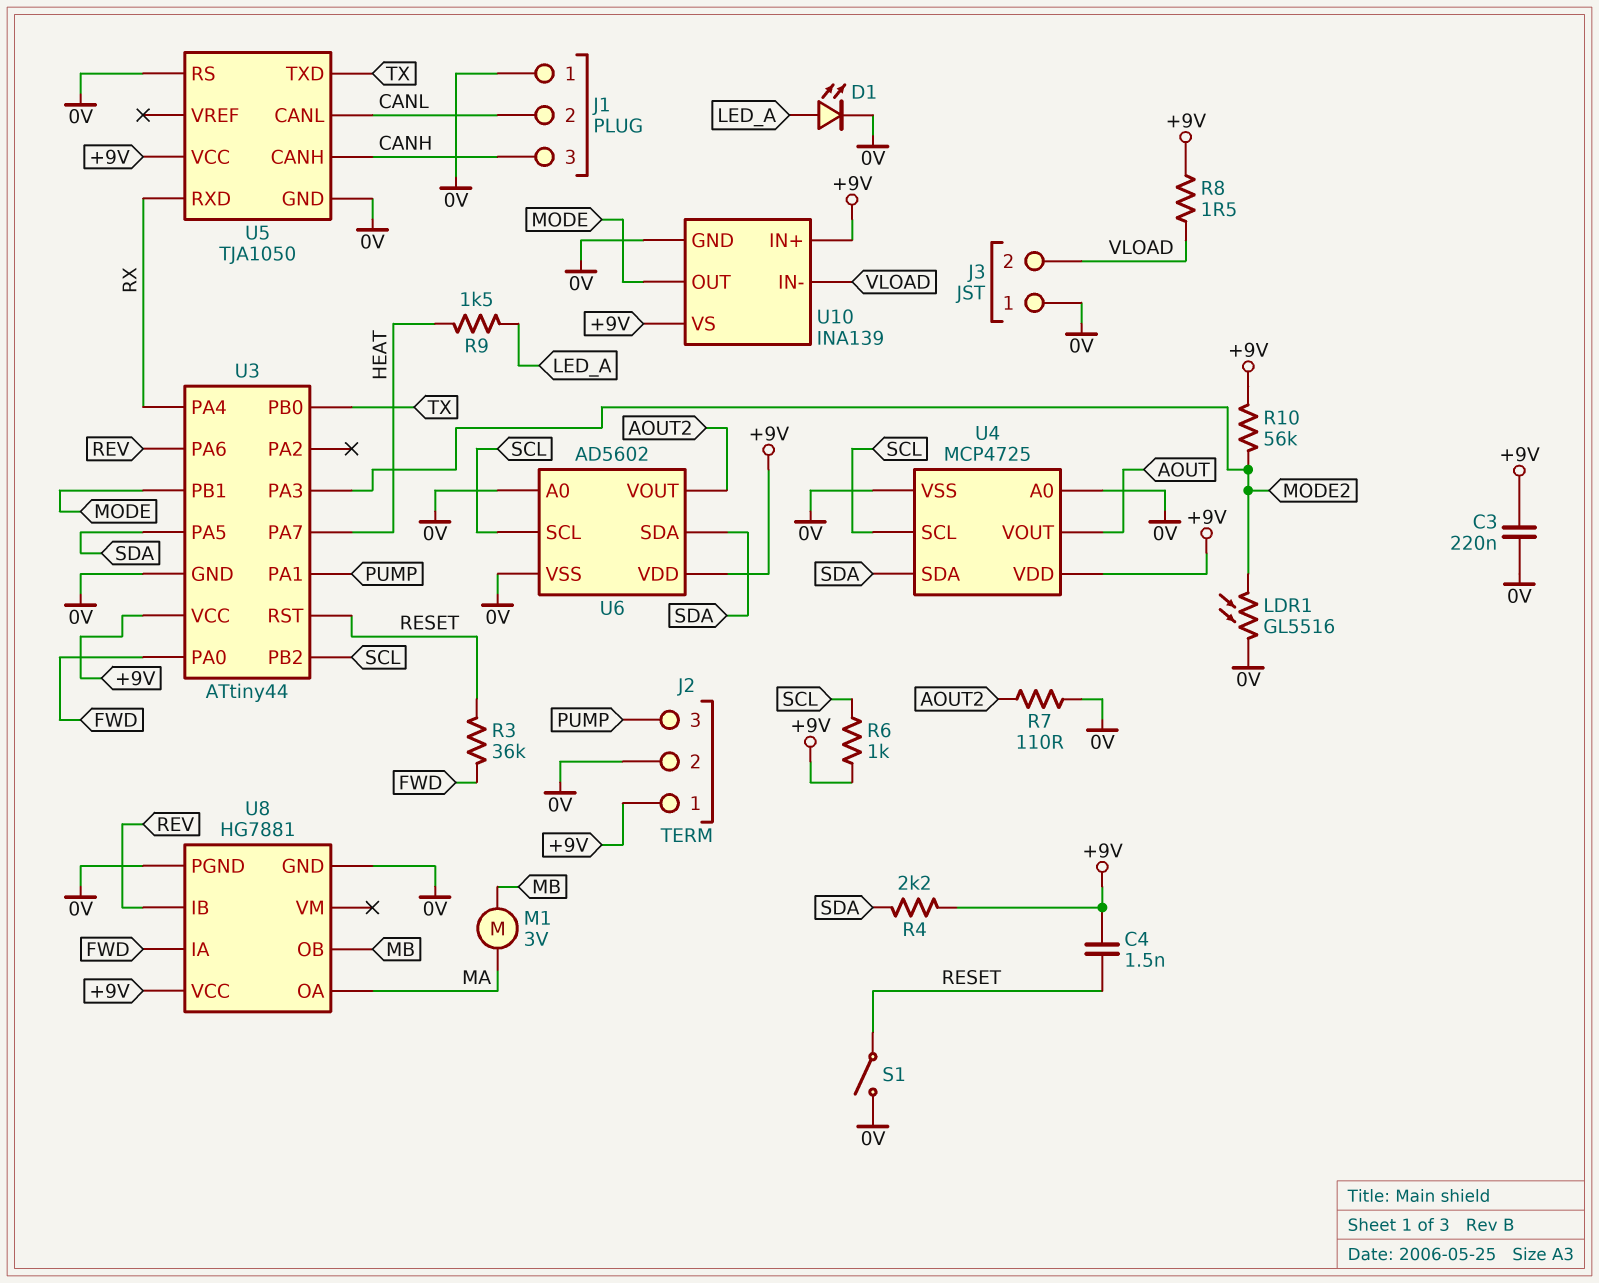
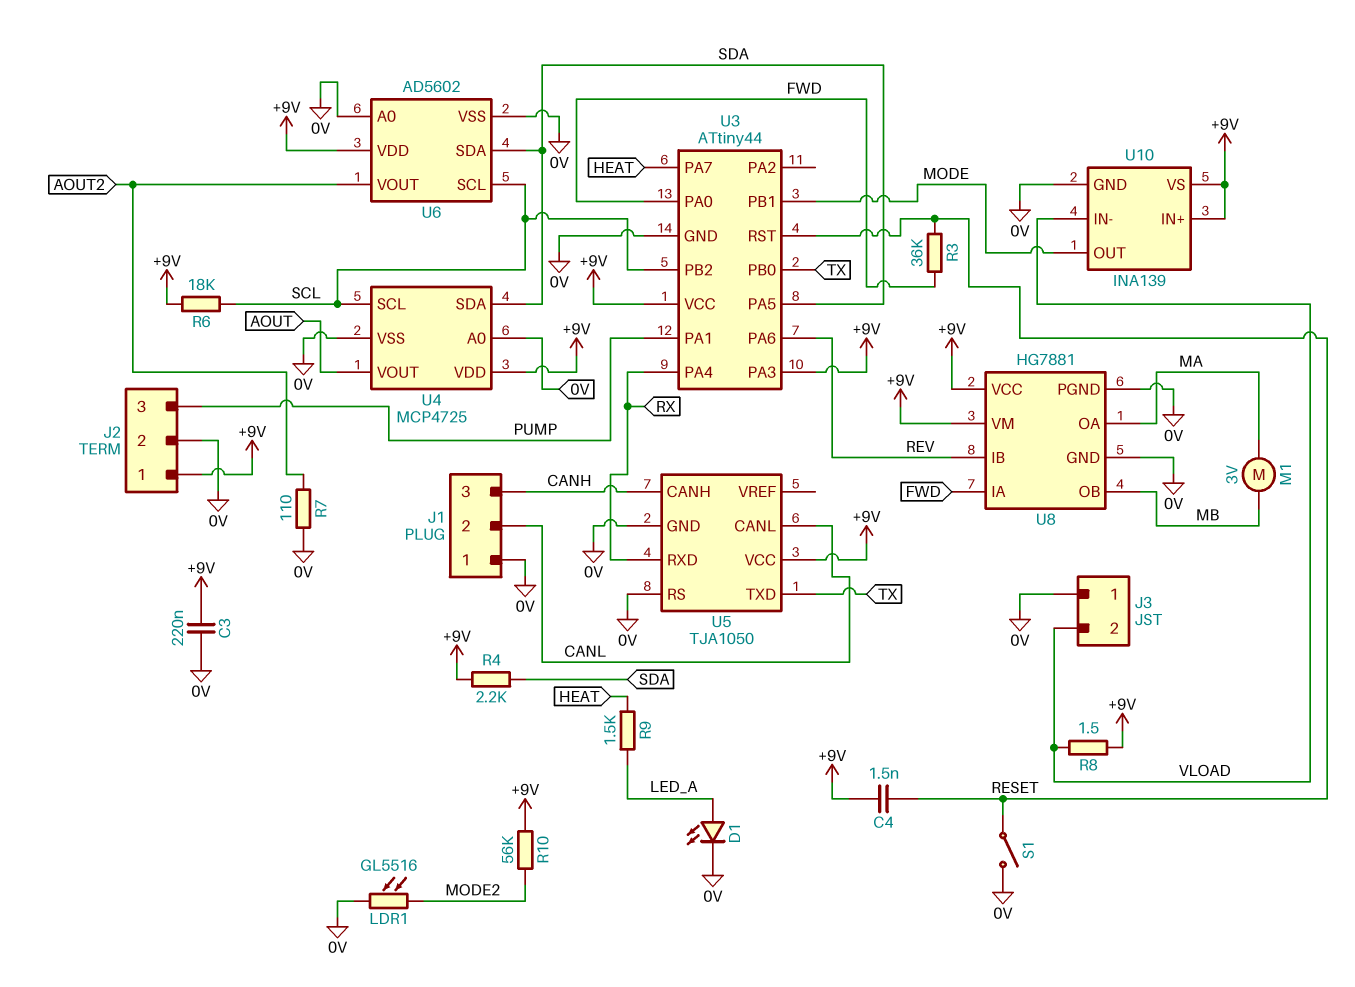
R6: 1k (+9V, SCL) -> 18k (+9V, SCL)
U3 pin PA3: MODE2 -> +9V
U8 pin VM: none -> +9V

